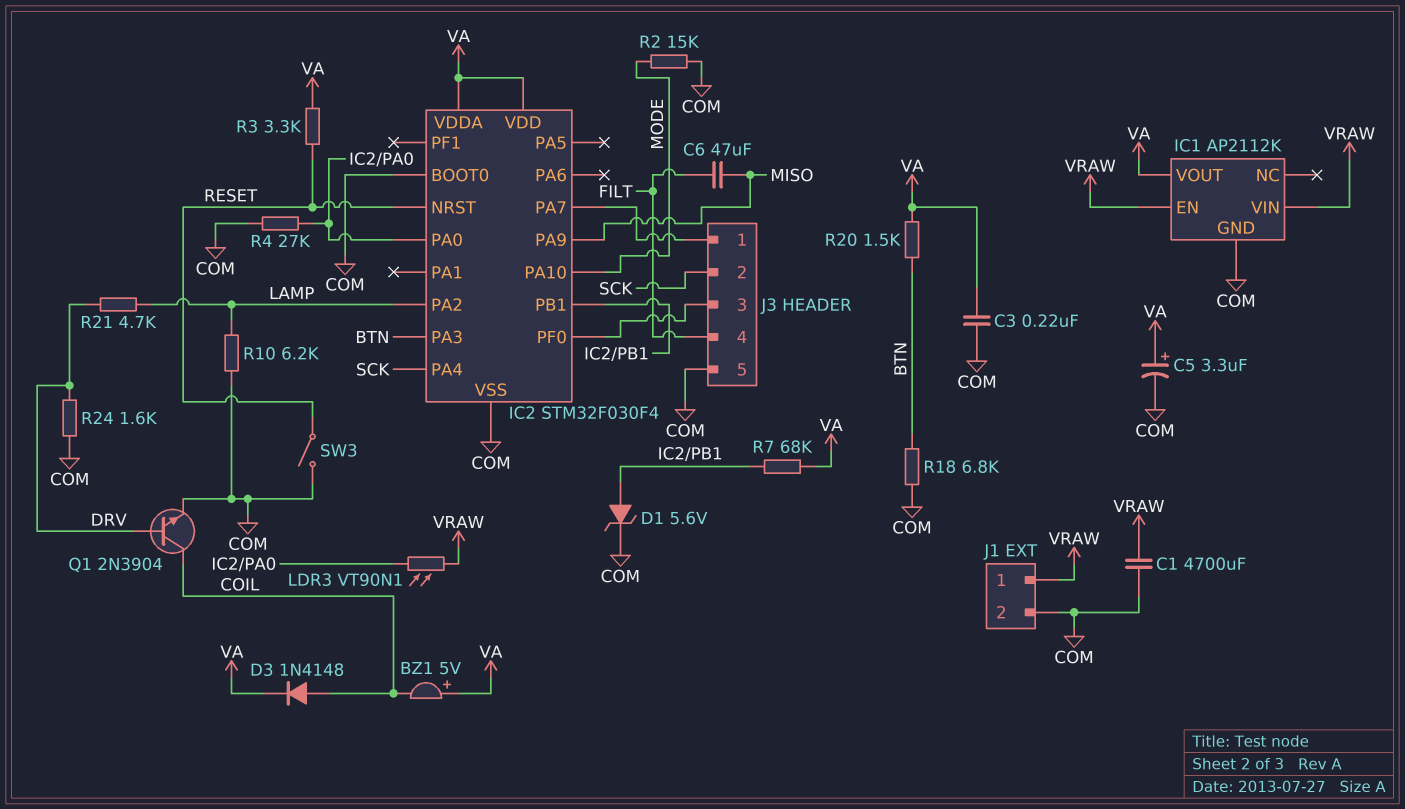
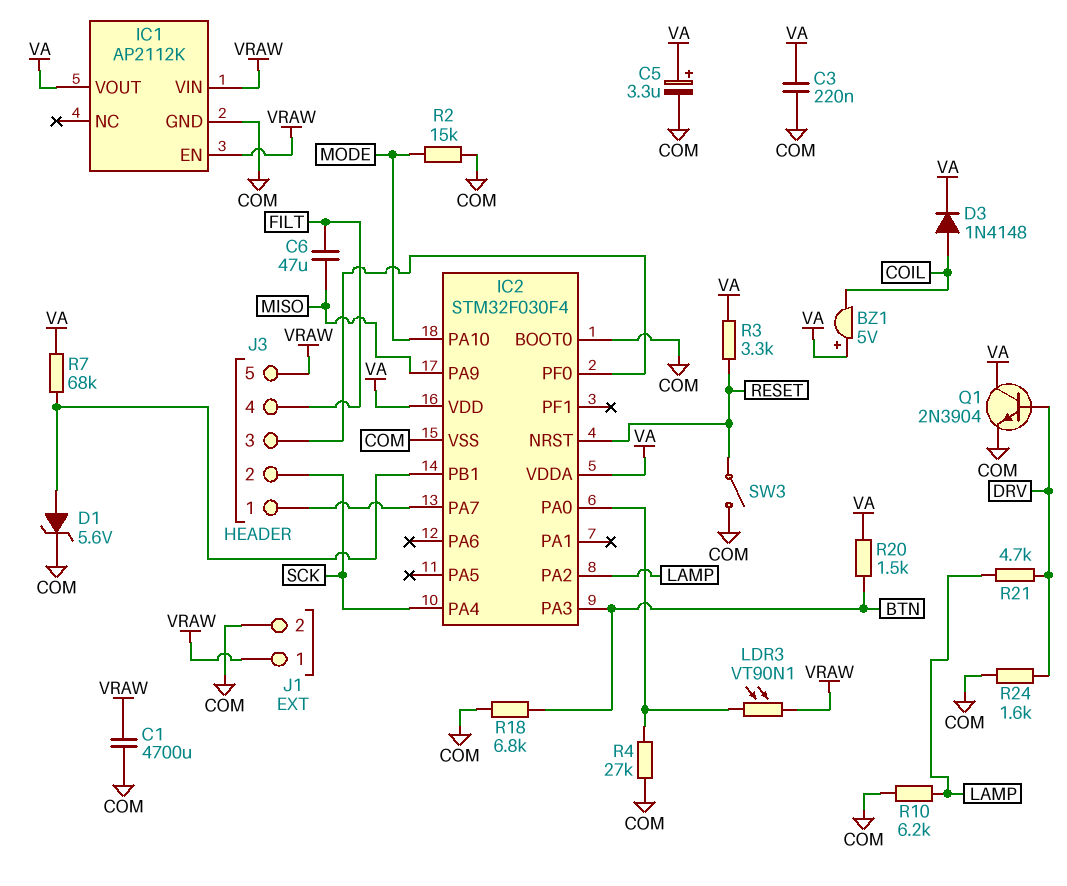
J3 pin 5: COM -> VRAW
Q1: NPN 2N3904 (B DRV, C COIL, E COM) -> NPN 2N3904 (B DRV, C VA, E COM)

